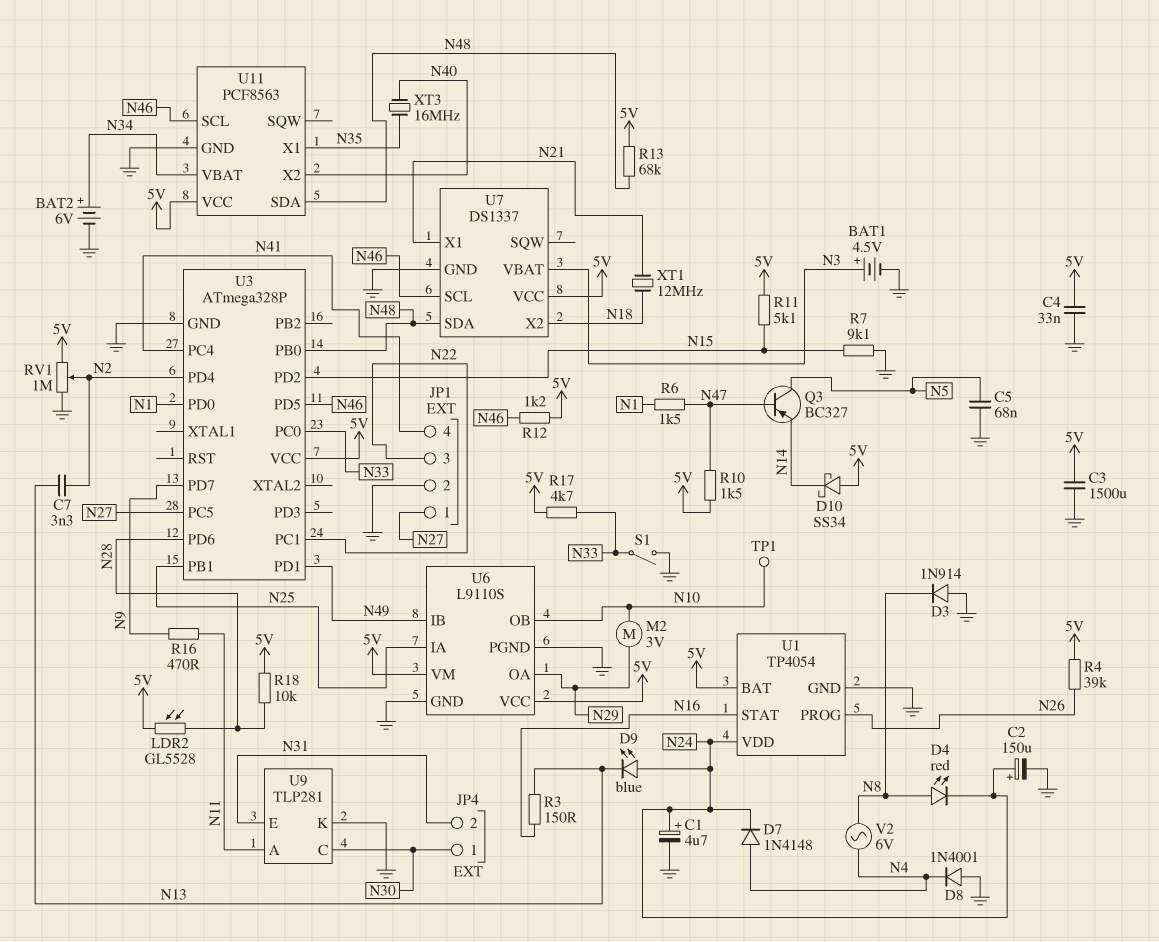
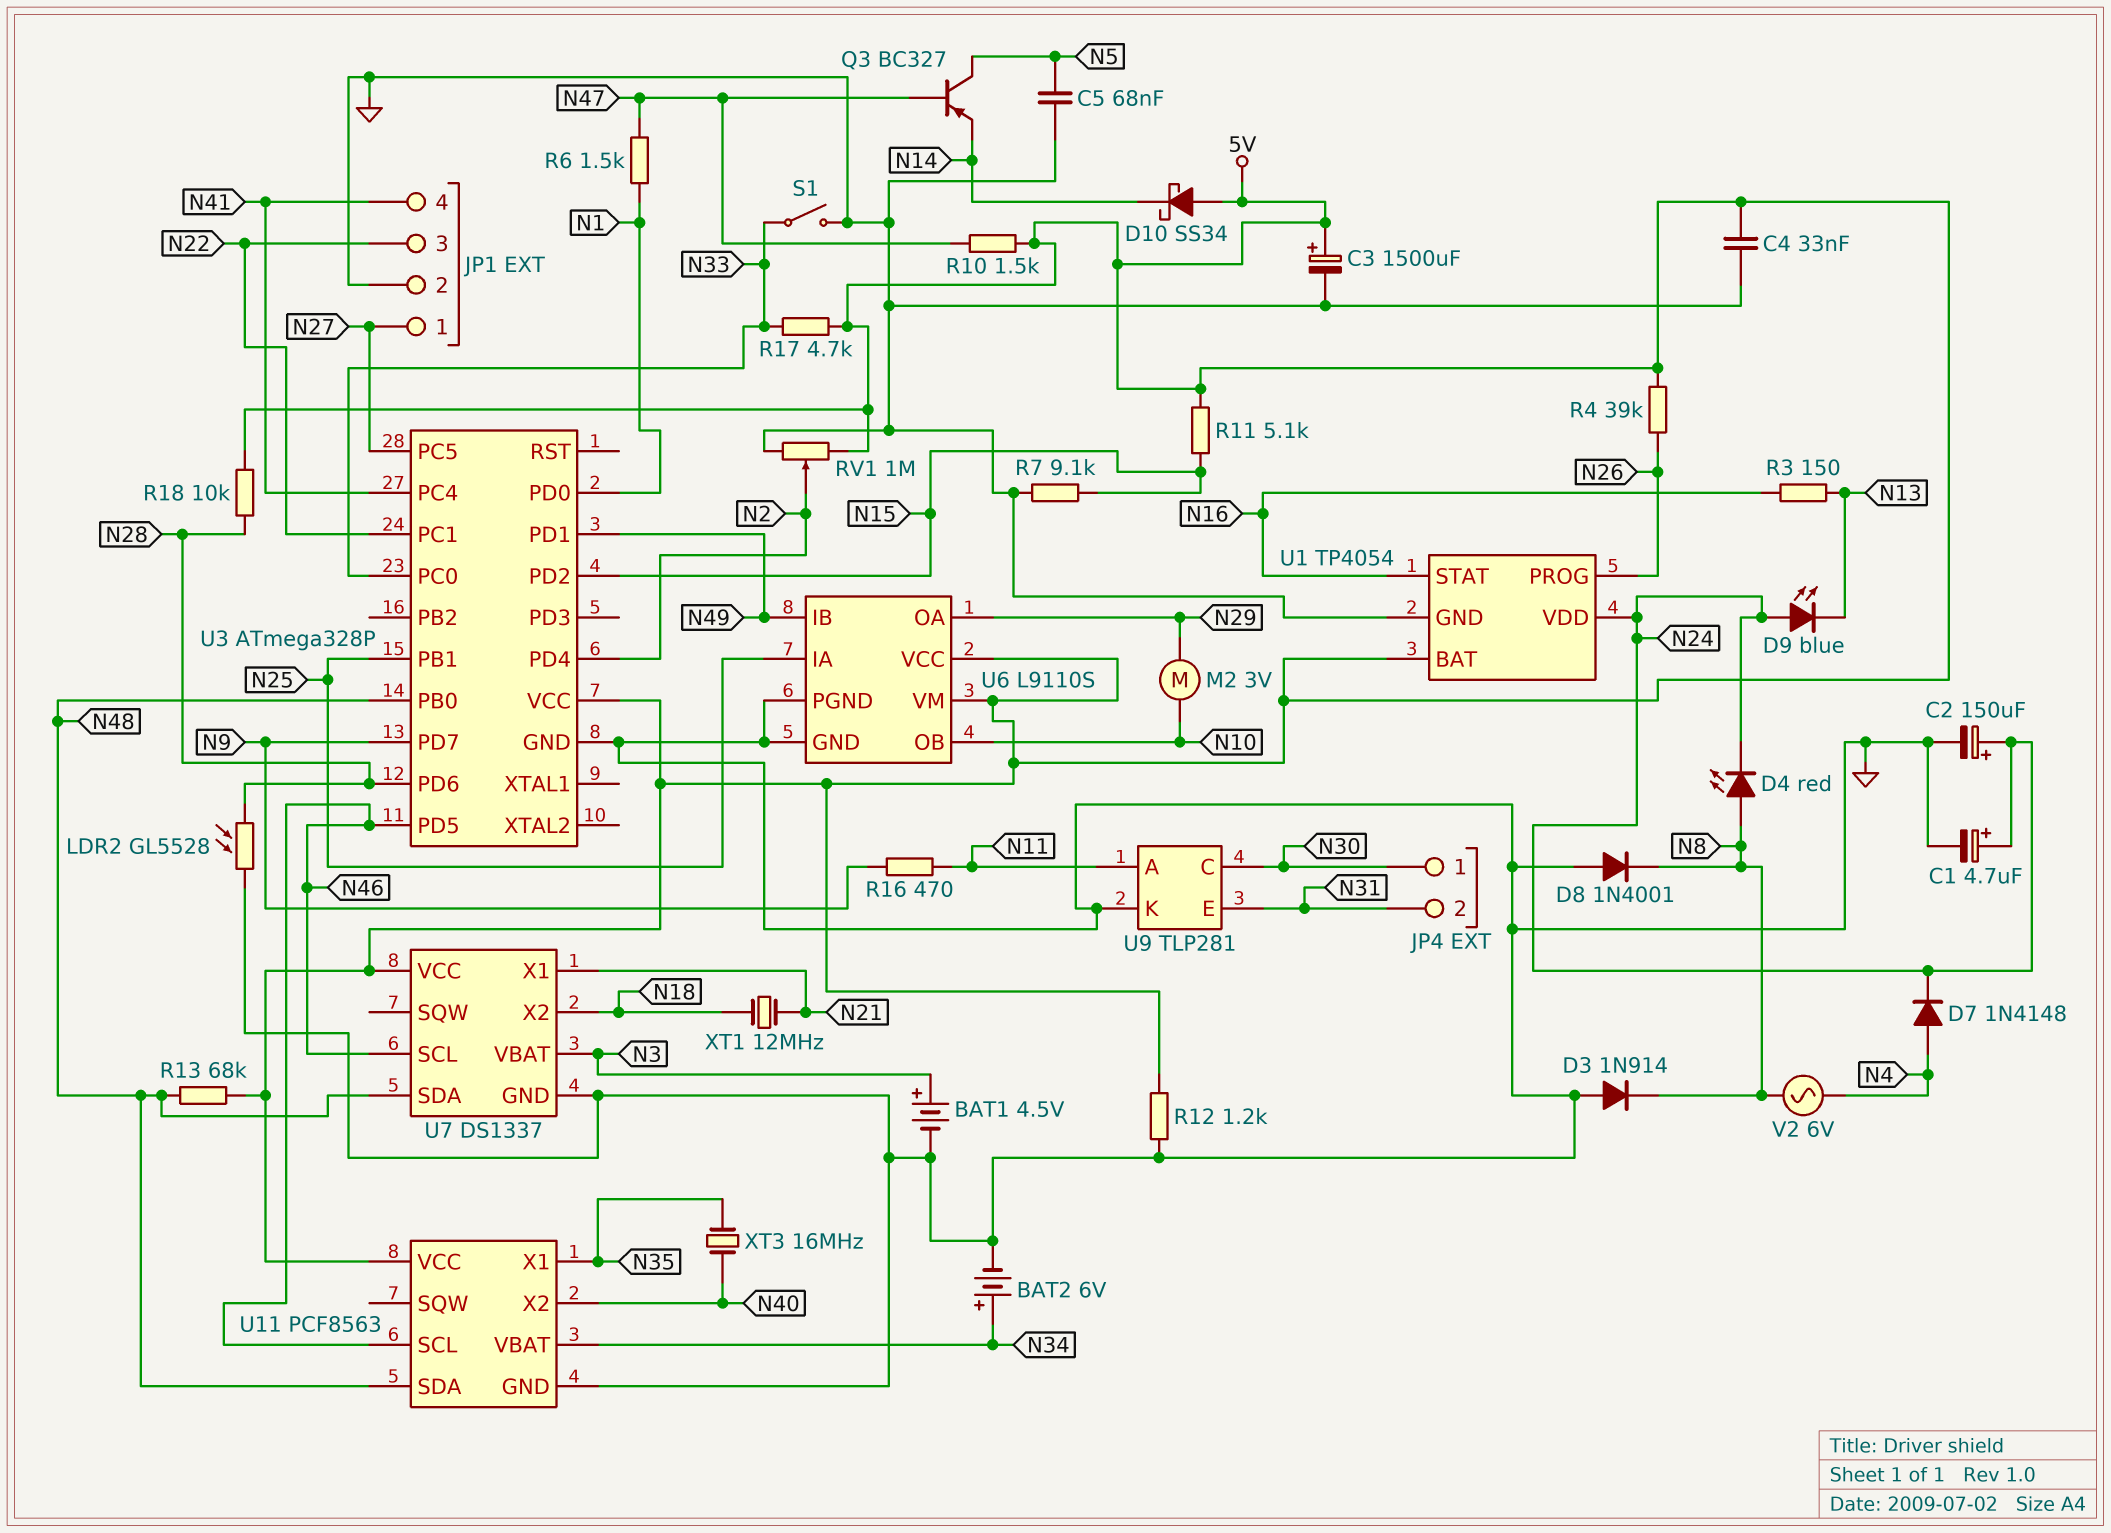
C3: 1500uF (5V, GND) -> 1500uF (plus 5V, minus GND)
C7: 3.3nF (N2, N13) -> none
D8: diode 1N4001 (A GND, K N4) -> diode 1N4001 (A GND, K N8)
LDR2: GL5528 (5V, N28) -> GL5528 (GND, N28)
R12: 1.2k (5V, N46) -> 1.2k (5V, GND)
TP1: test point (N10) -> none

